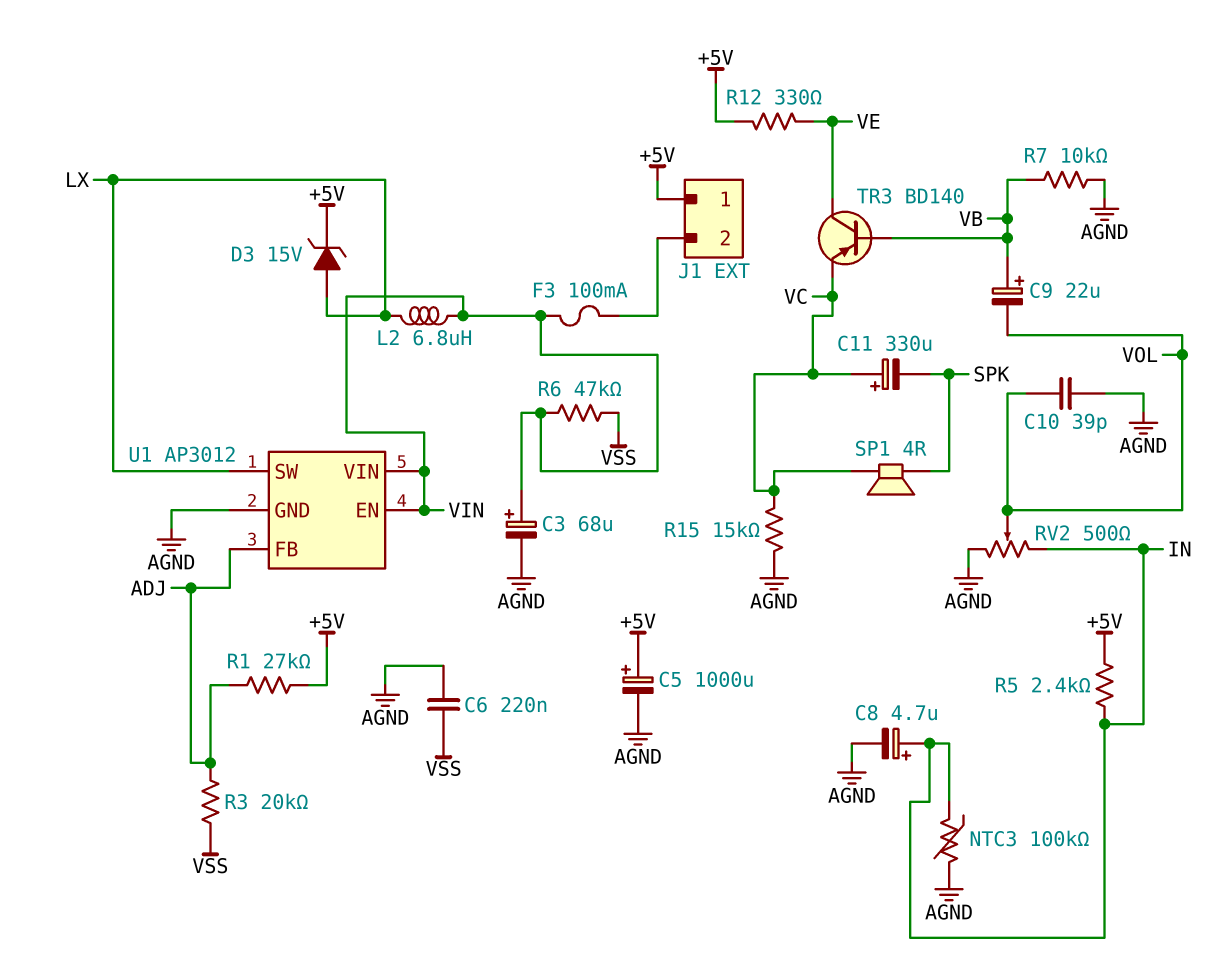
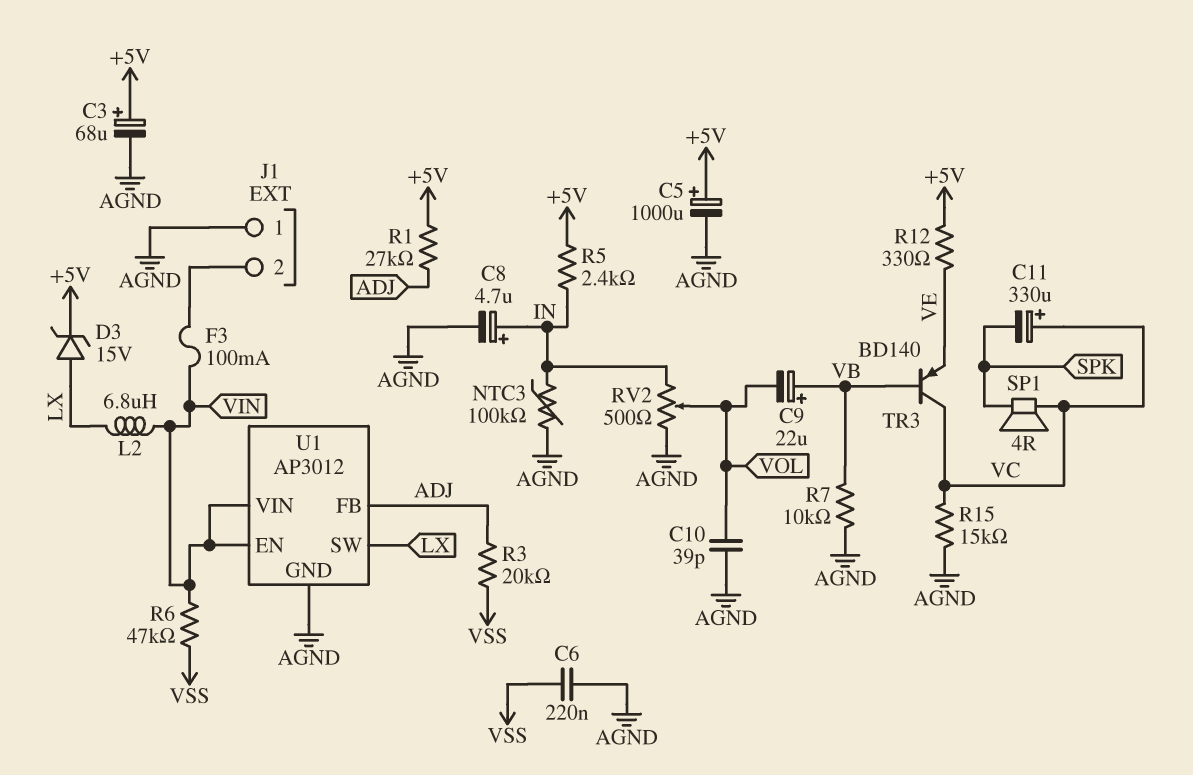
C3: 68uF (plus VIN, minus AGND) -> 68uF (plus +5V, minus AGND)
J1 pin 1: +5V -> AGND
TR3: PNP BD140 (B VB, C VE, E VC) -> PNP BD140 (B VB, C VC, E VE)

